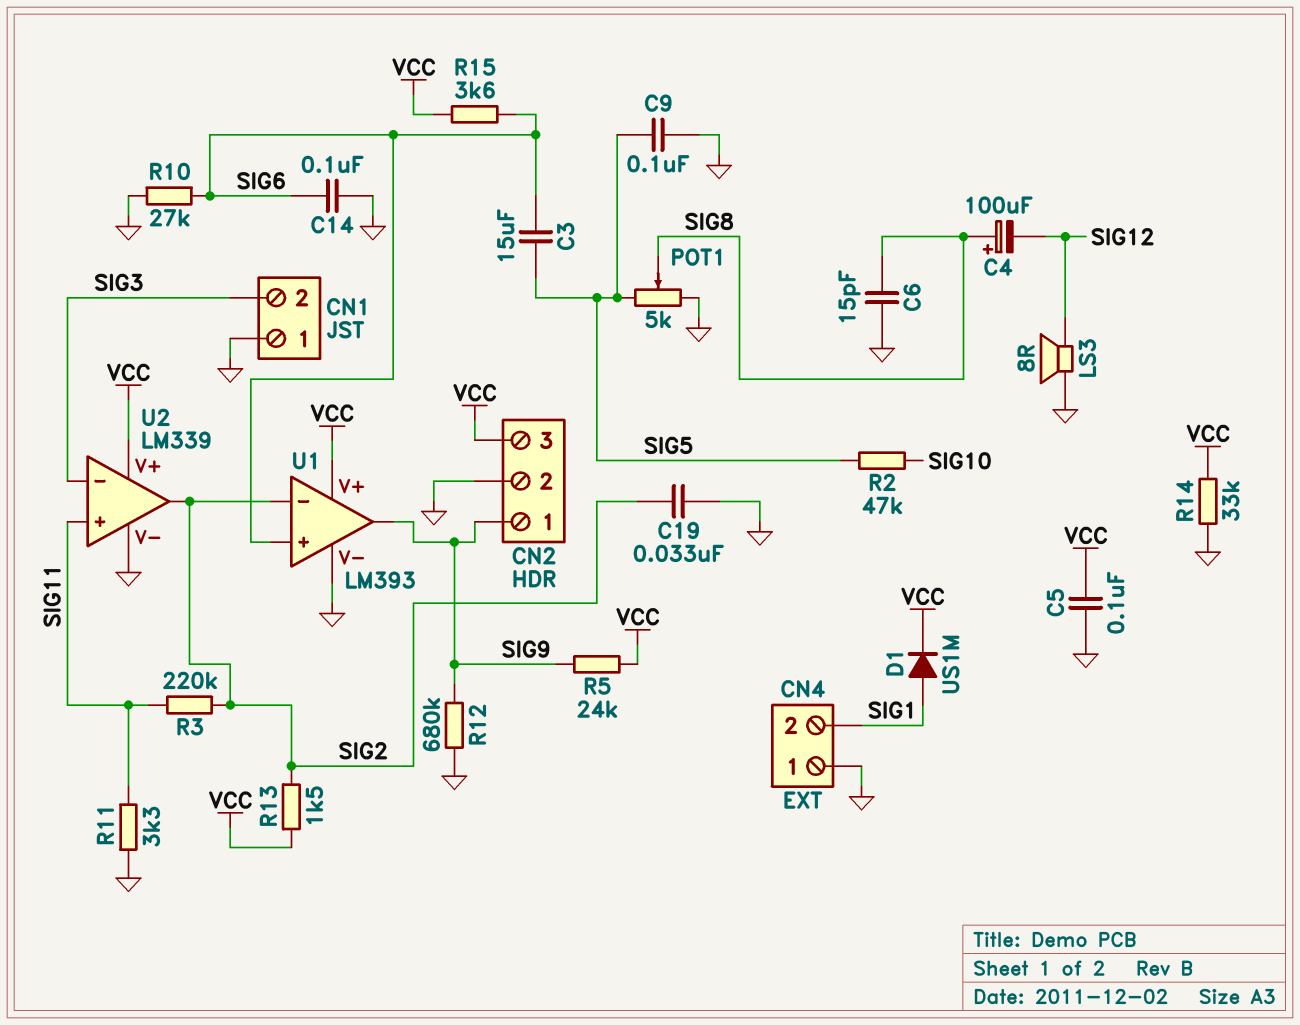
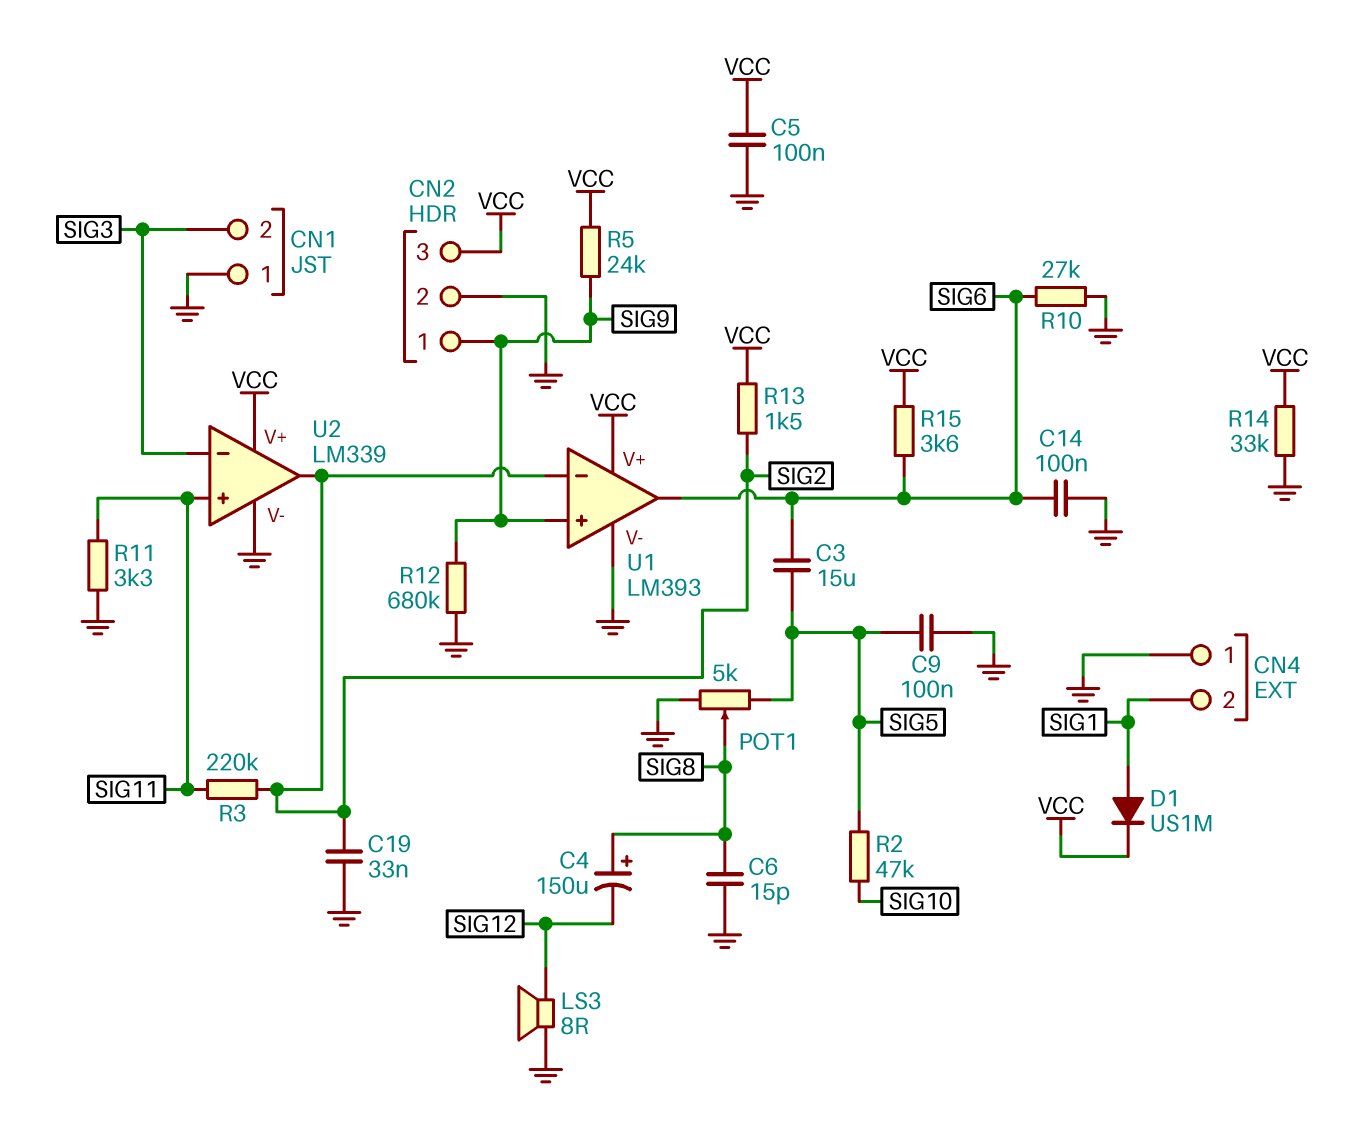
C4: 100uF (plus SIG8, minus SIG12) -> 150uF (plus SIG8, minus SIG12)
U1 pin in+: SIG6 -> SIG9
U1 pin out: SIG9 -> SIG6

